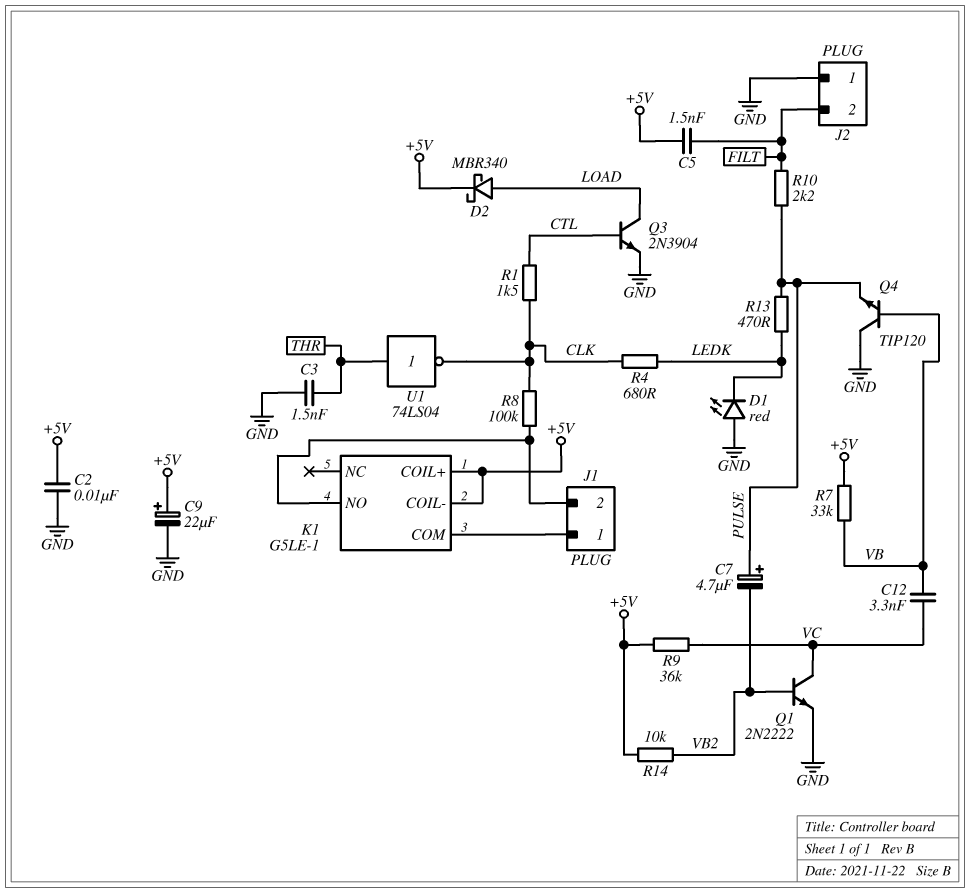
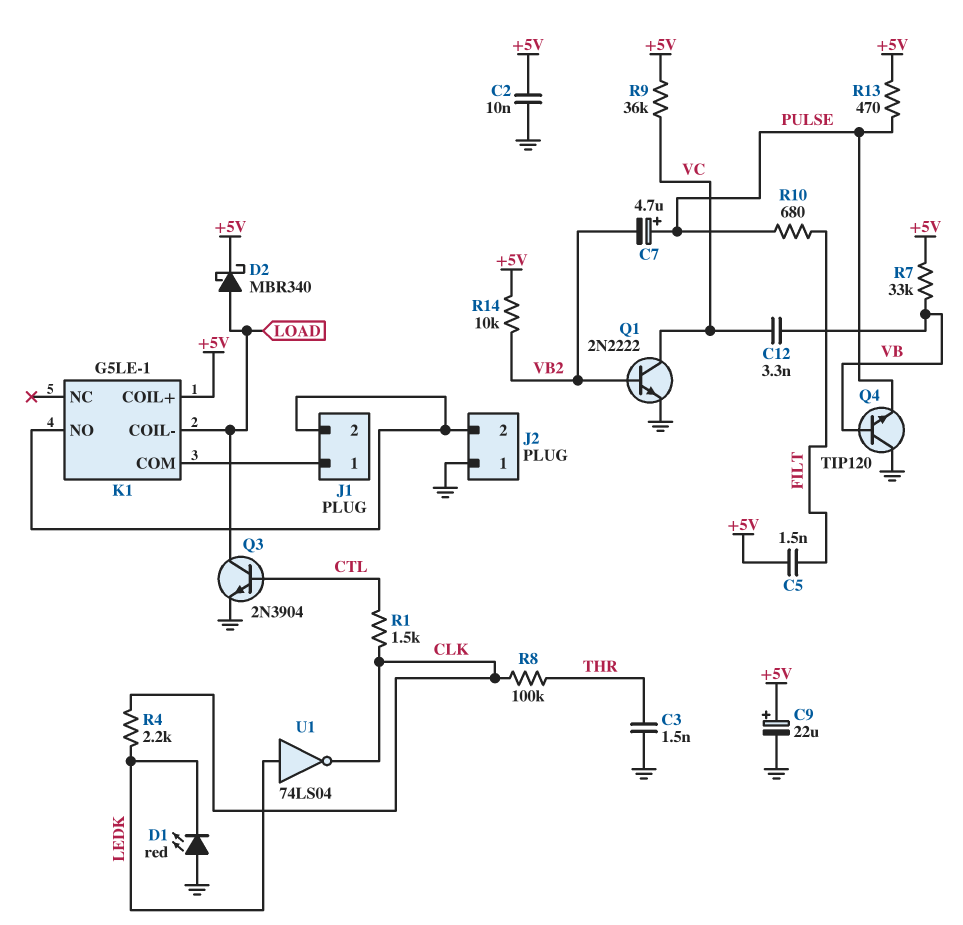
J2 pin 2: FILT -> J1/2
K1 pin COIL-: +5V -> LOAD
R4: 680 (CLK, LEDK) -> 2.2k (CLK, LEDK)
R8: 100k (CLK, J1/2) -> 100k (CLK, THR)
R10: 2.2k (FILT, PULSE) -> 680 (FILT, PULSE)
R13: 470 (LEDK, PULSE) -> 470 (+5V, PULSE)
U1: NOT 74LS04 (in THR, out CLK) -> NOT 74LS04 (in LEDK, out CLK)

